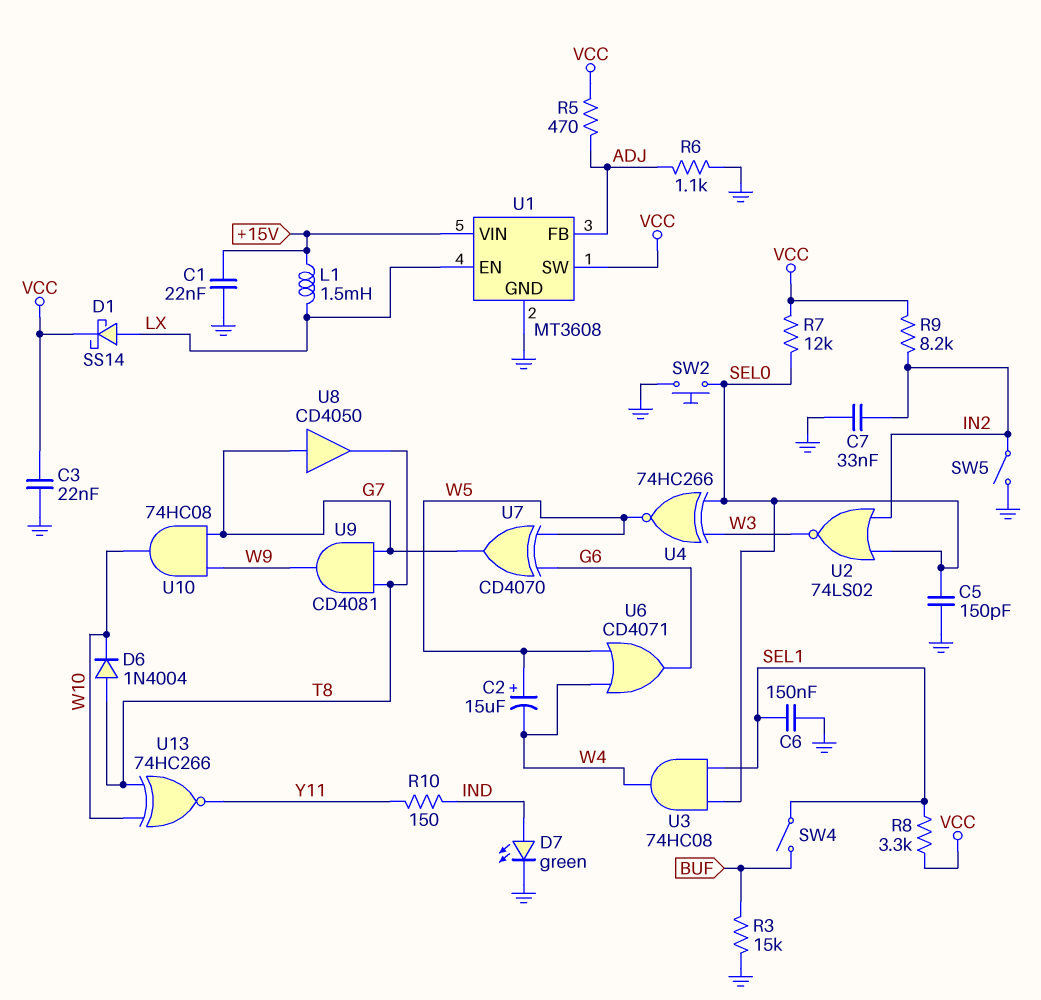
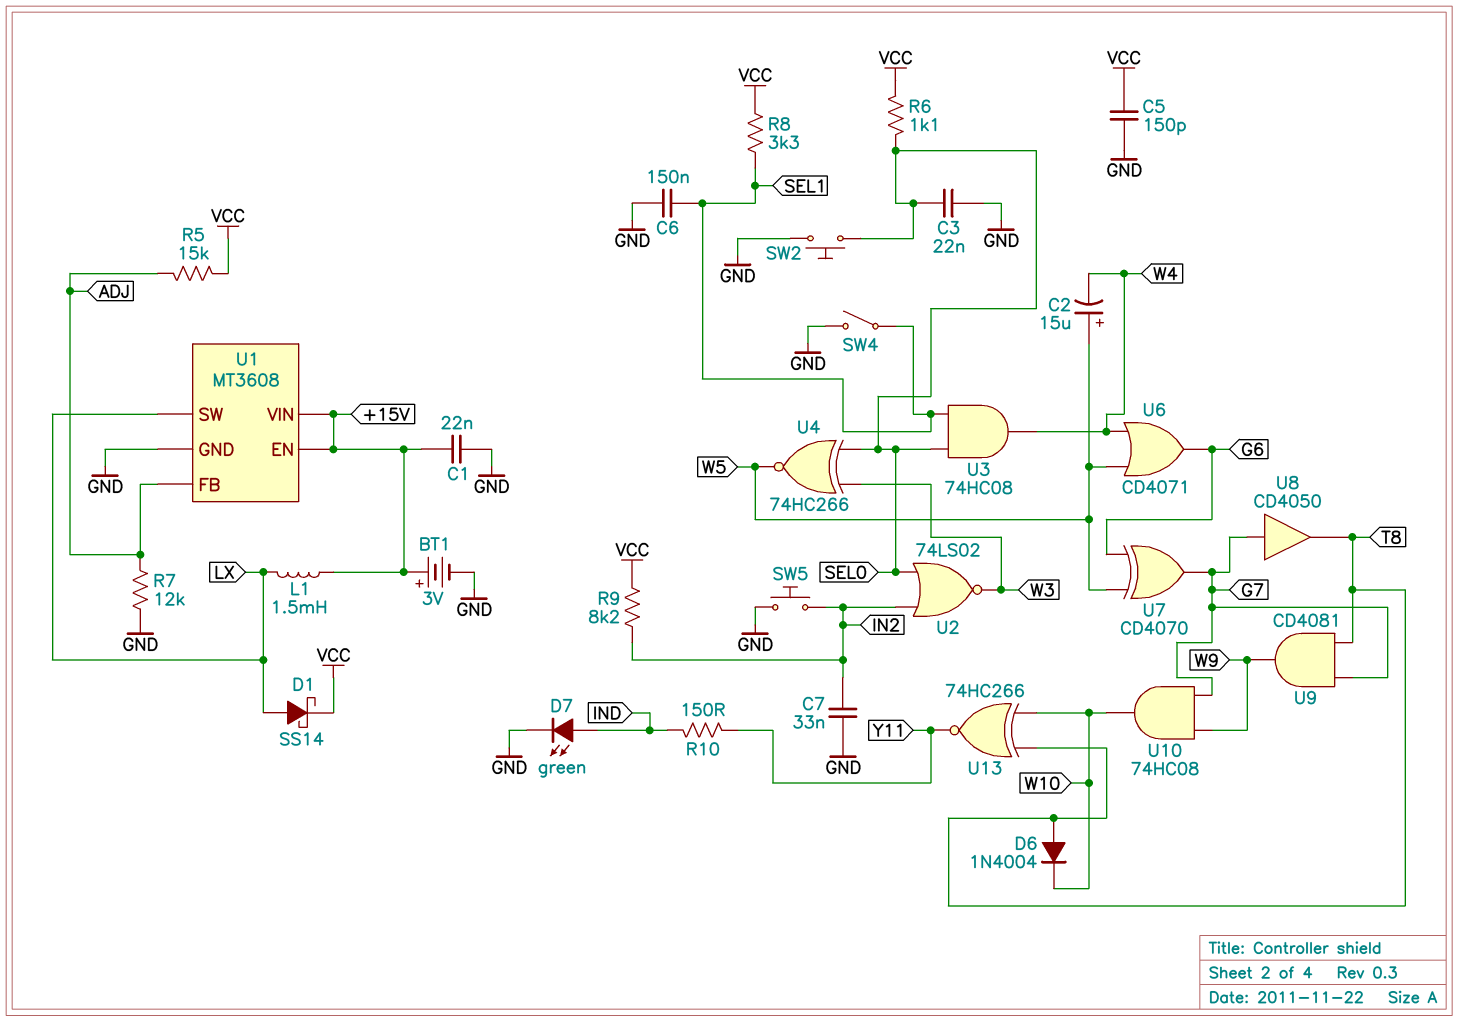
BT1: none -> 3V (plus +15V, minus GND)
C3: 22nF (GND, VCC) -> 22nF (GND, SEL0)
C5: 150pF (GND, SEL0) -> 150pF (GND, VCC)
R3: 15k (BUF, GND) -> none
R5: 470 (ADJ, VCC) -> 15k (ADJ, VCC)
R6: 1.1k (ADJ, GND) -> 1.1k (SEL0, VCC)
R7: 12k (SEL0, VCC) -> 12k (ADJ, GND)
SW4: switch (BUF, SEL1) -> switch (GND, SEL1)
SW5: switch (GND, IN2) -> button (GND, IN2)
U1 pin EN: LX -> +15V
U1 pin SW: VCC -> LX

